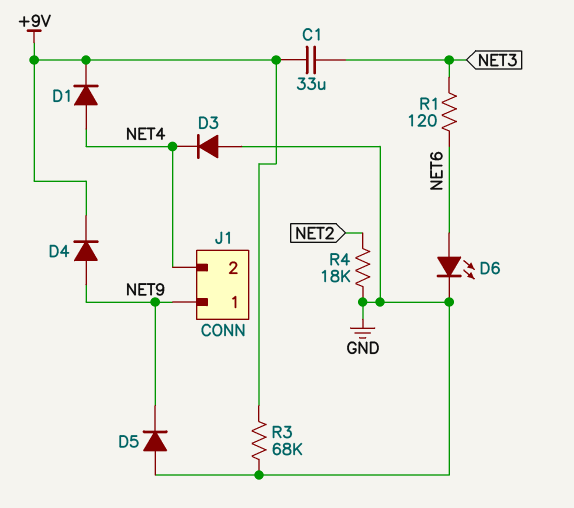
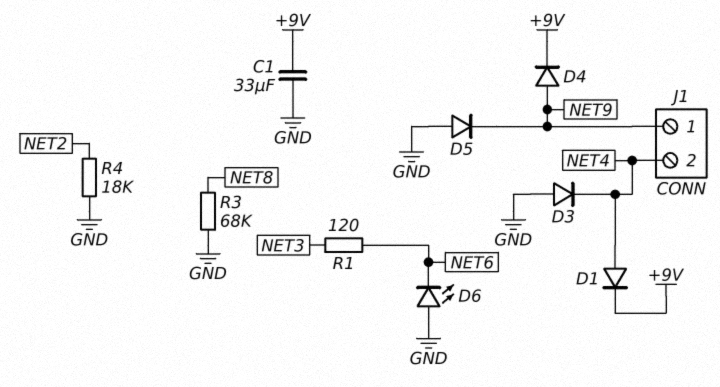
C1: 33uF (+9V, NET3) -> 33uF (+9V, GND)
D6: LED (A NET6, K GND) -> LED (A GND, K NET6)
R3: 68k (+9V, GND) -> 68k (GND, NET8)

